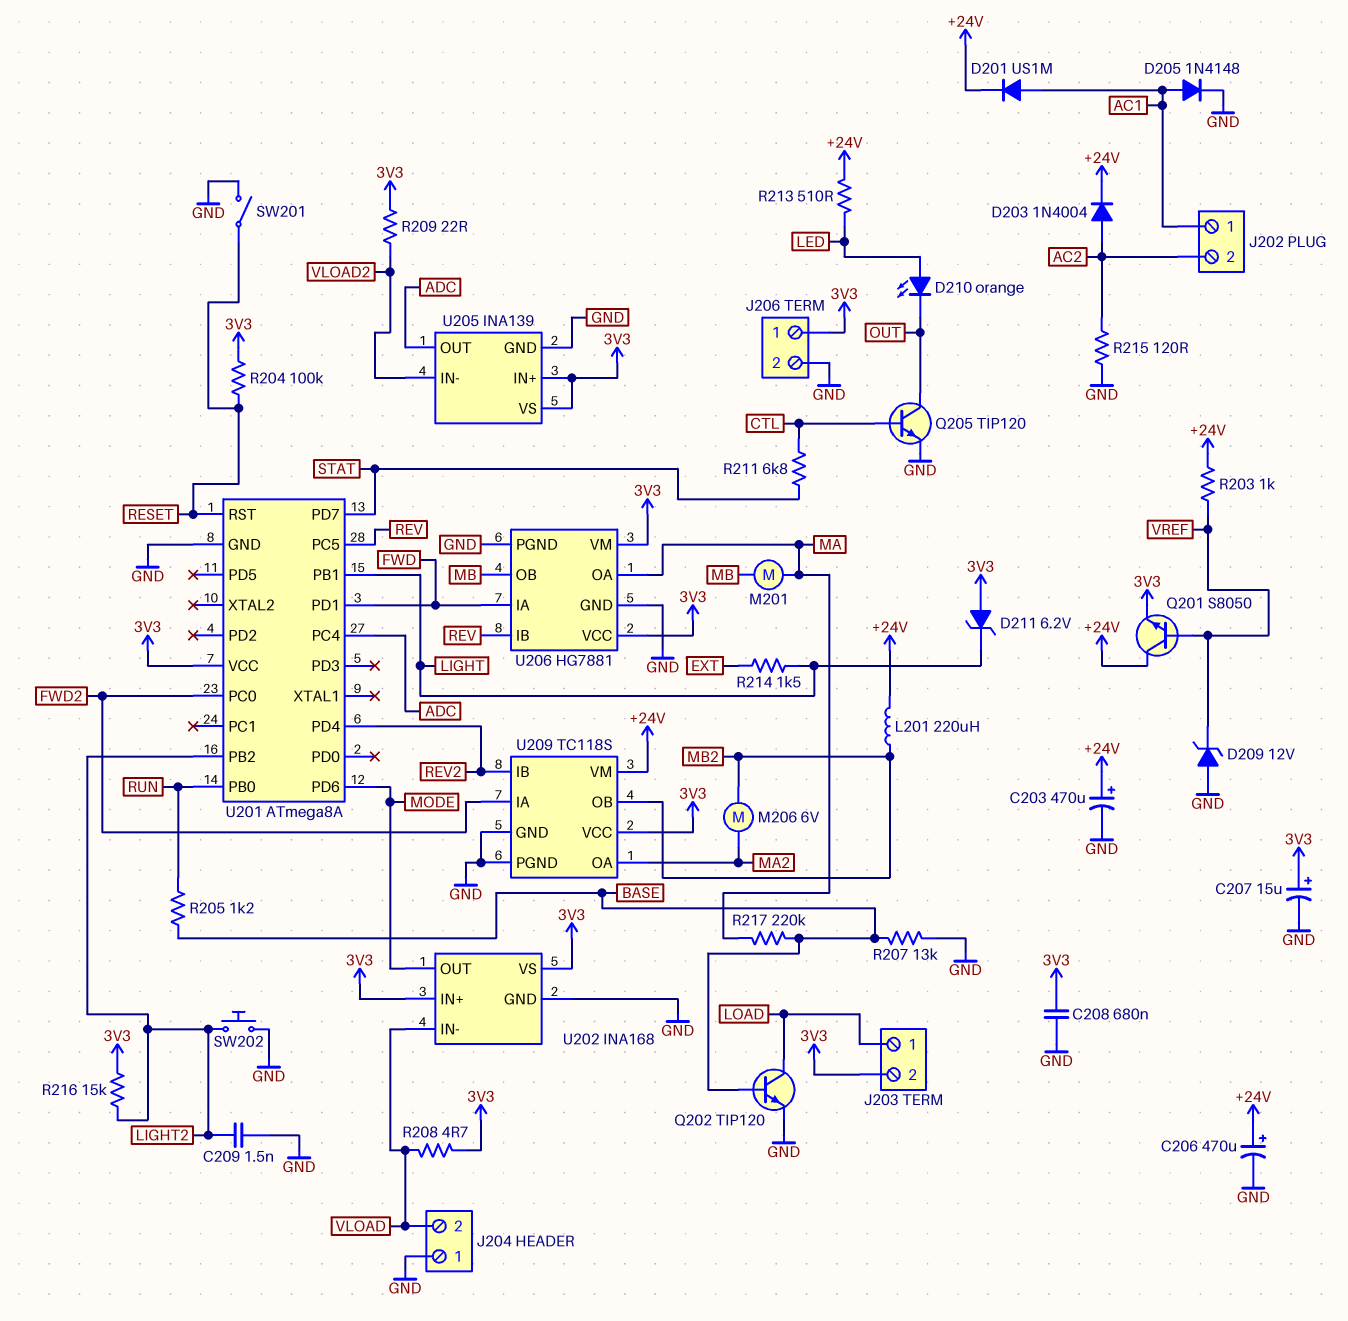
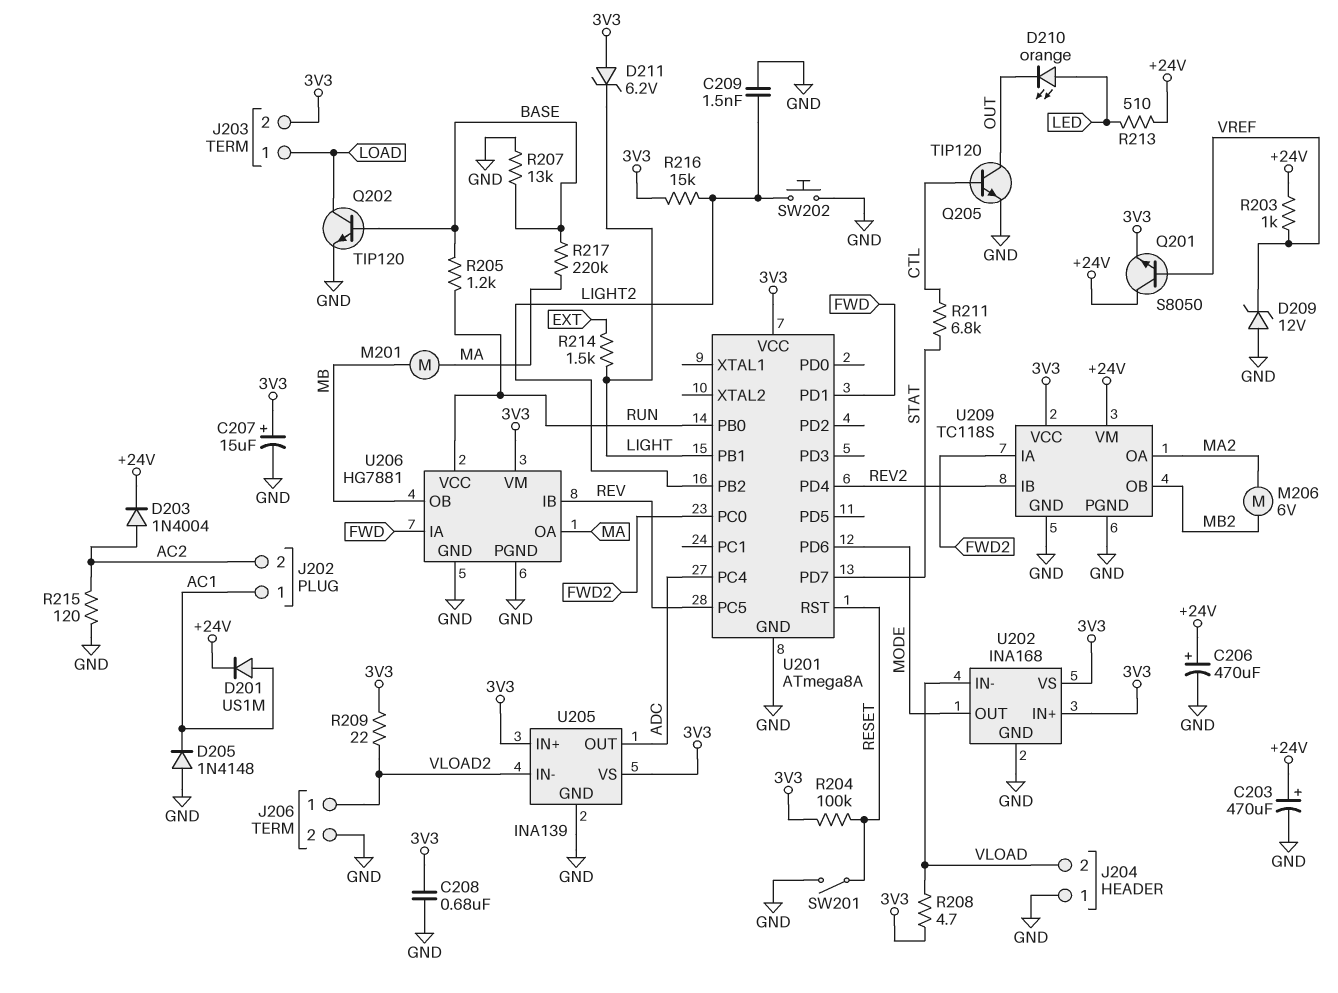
D205: diode 1N4148 (A AC1, K GND) -> diode 1N4148 (A GND, K AC1)
J206 pin 1: 3V3 -> VLOAD2
L201: 220uH (+24V, MB2) -> none
U206 pin VCC: 3V3 -> RUN

